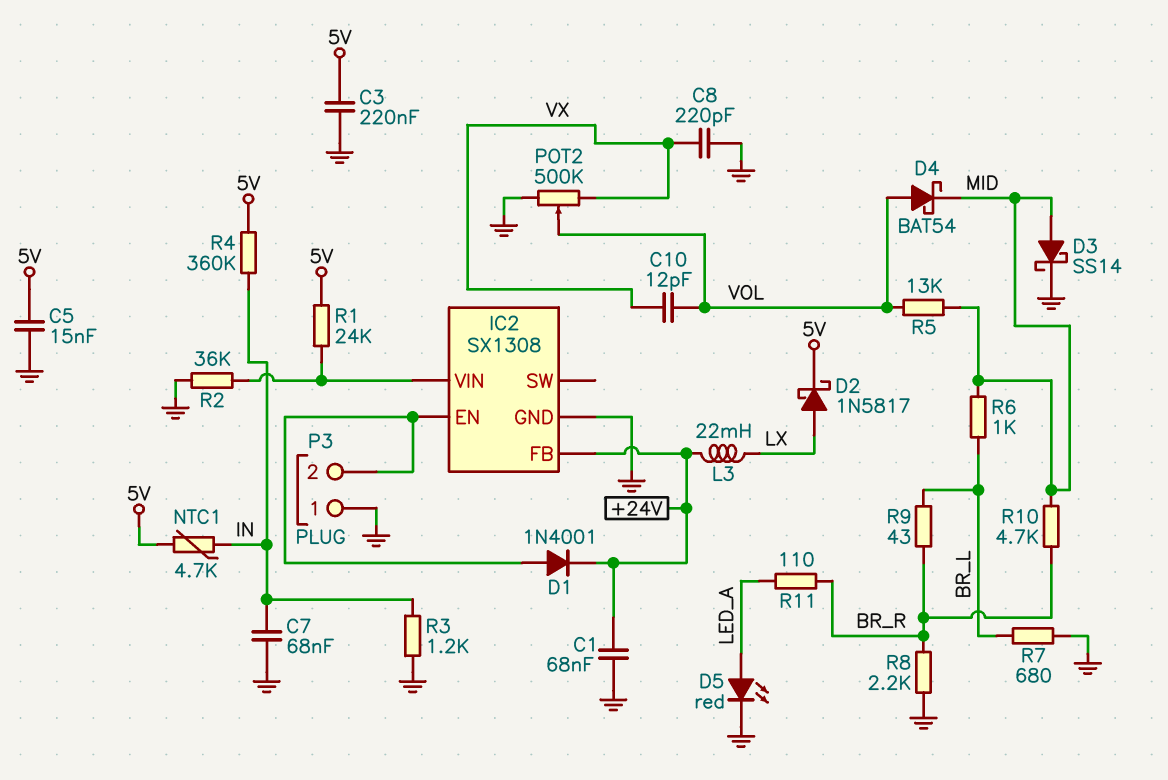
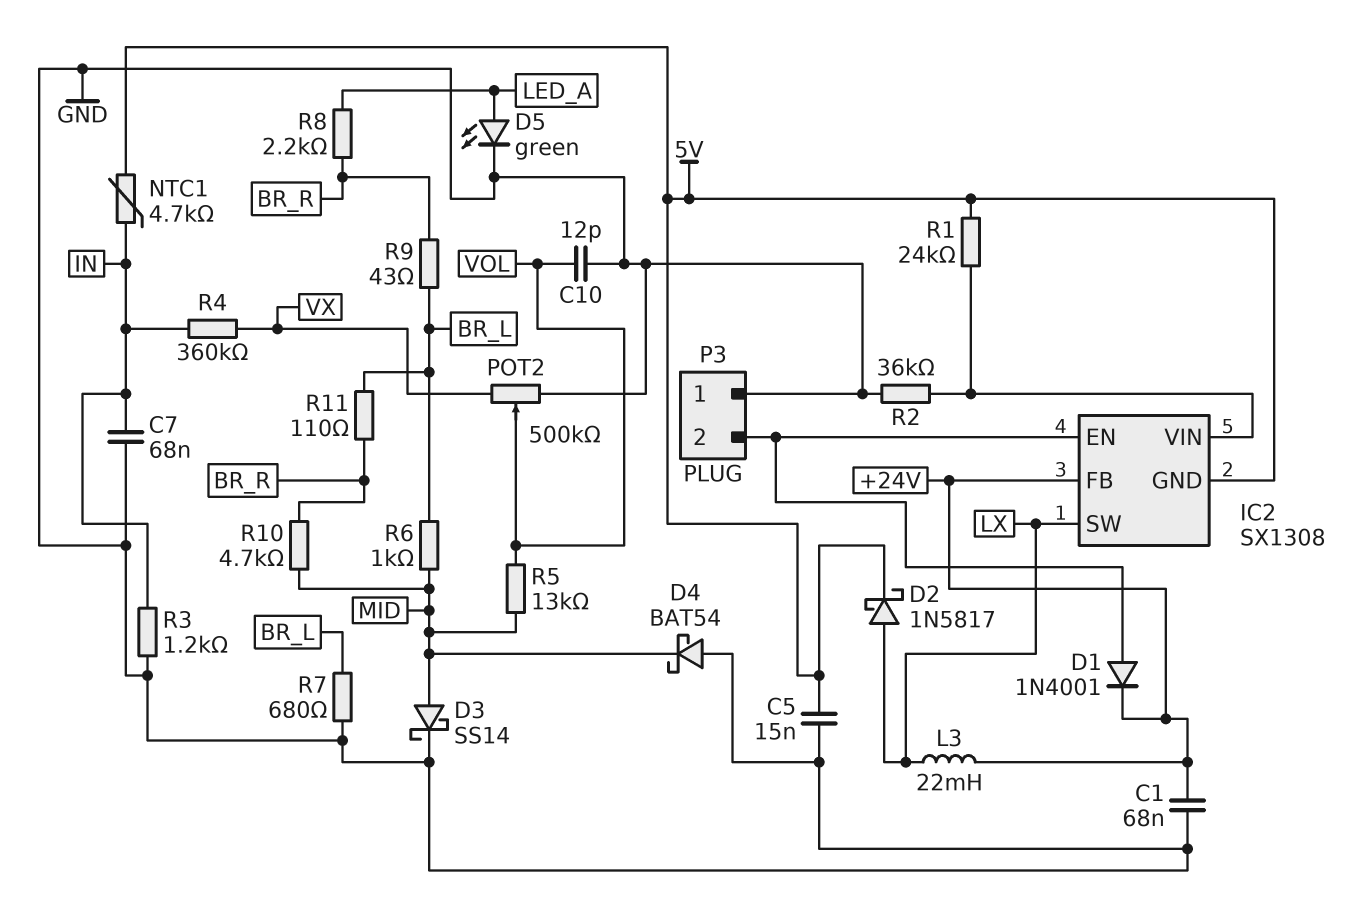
C3: 220nF (5V, GND) -> none
C8: 220pF (GND, VX) -> none
C10: 12pF (VOL, VX) -> 12pF (GND, VOL)
D4: schottky BAT54 (A VOL, K MID) -> schottky BAT54 (A GND, K MID)
D5: LED red (A LED_A, K GND) -> LED green (A LED_A, K GND)
IC2 pin GND: GND -> 5V
IC2 pin SW: none -> LX
R4: 360k (5V, IN) -> 360k (IN, VX)
R8: 2.2k (BR_R, GND) -> 2.2k (BR_R, LED_A)
R11: 110 (BR_R, LED_A) -> 110 (BR_L, BR_R)

